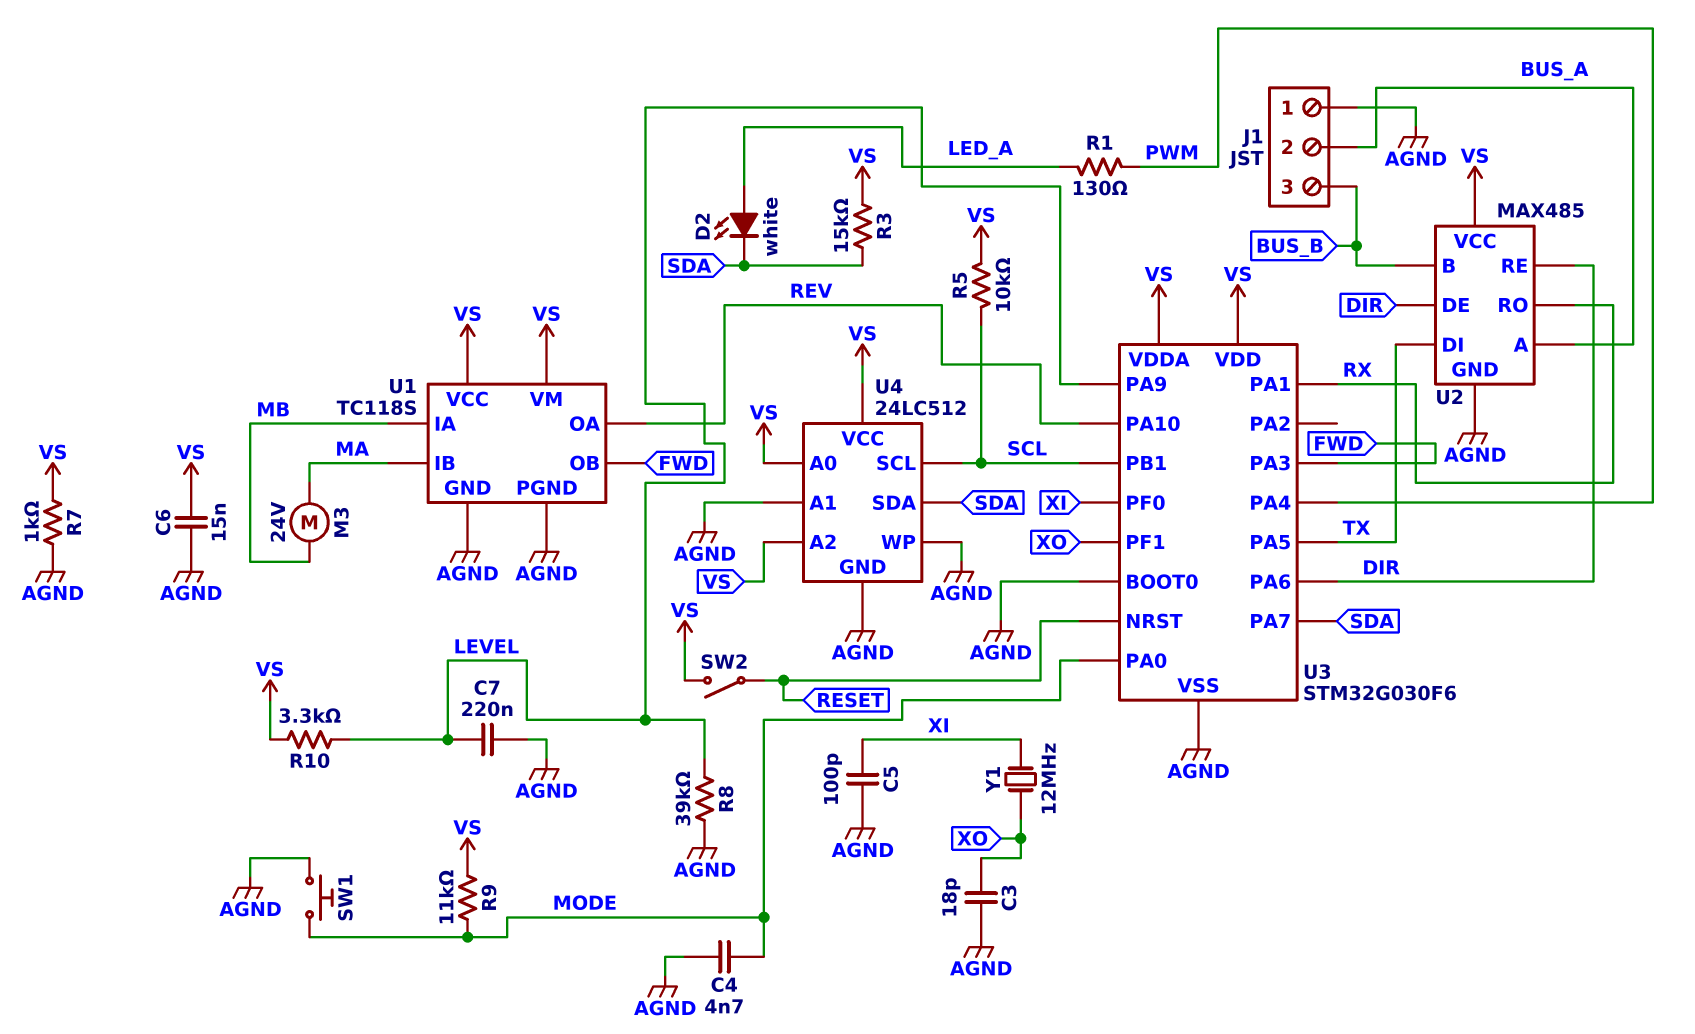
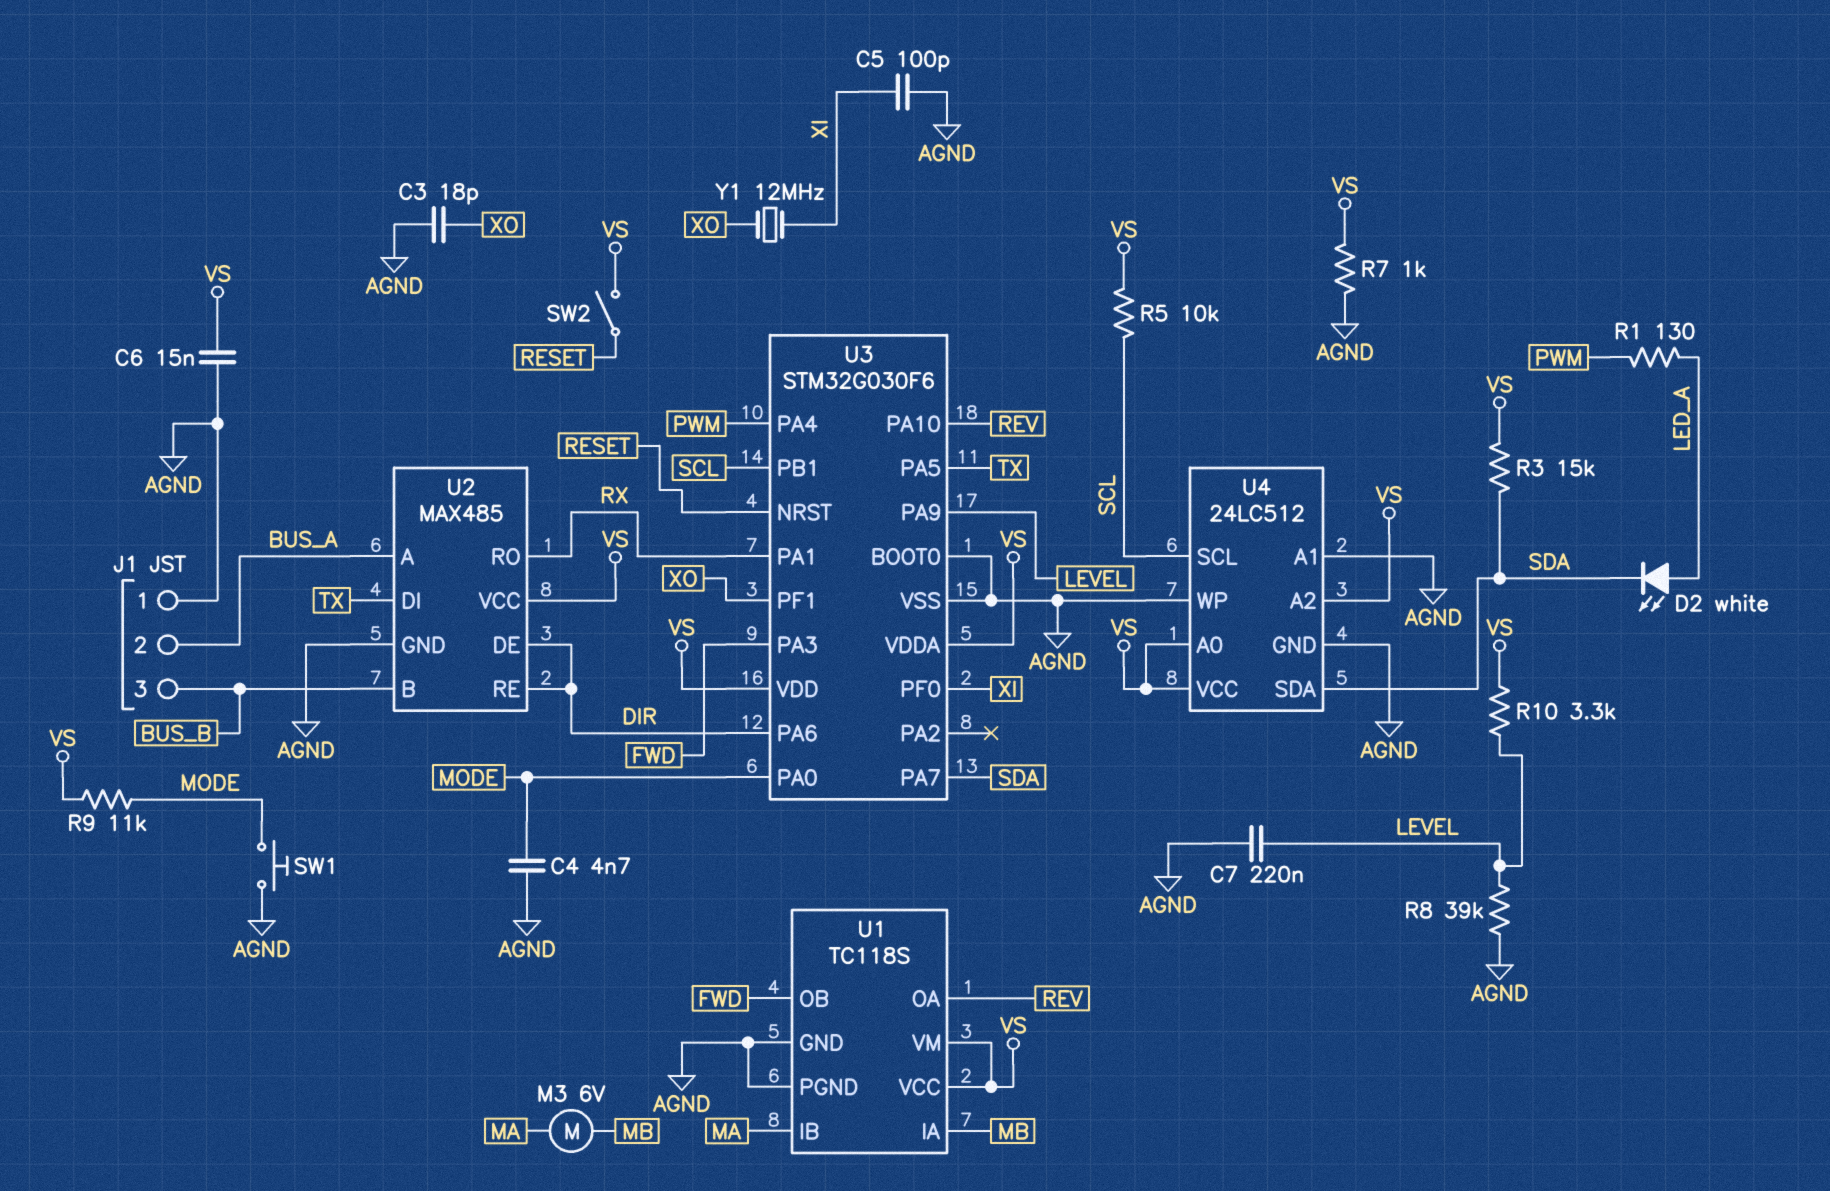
M3: motor 24V (MA, MB) -> motor 6V (MA, MB)

